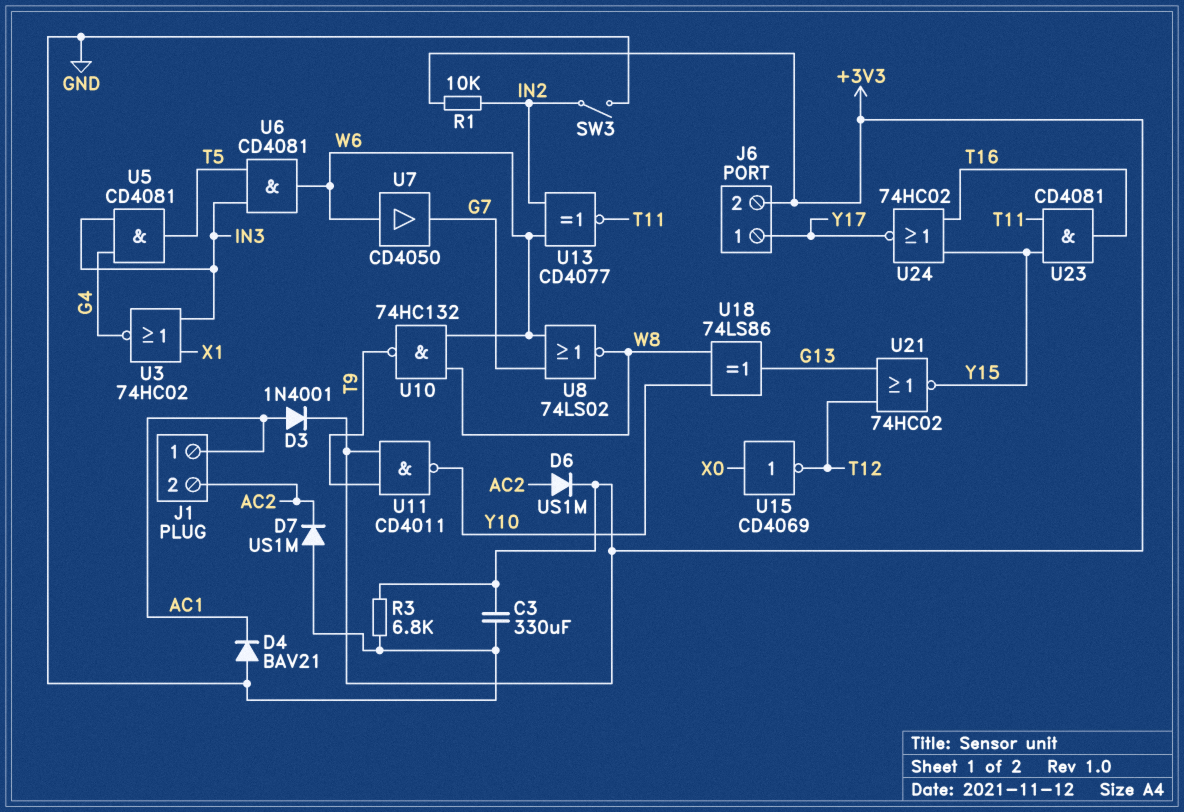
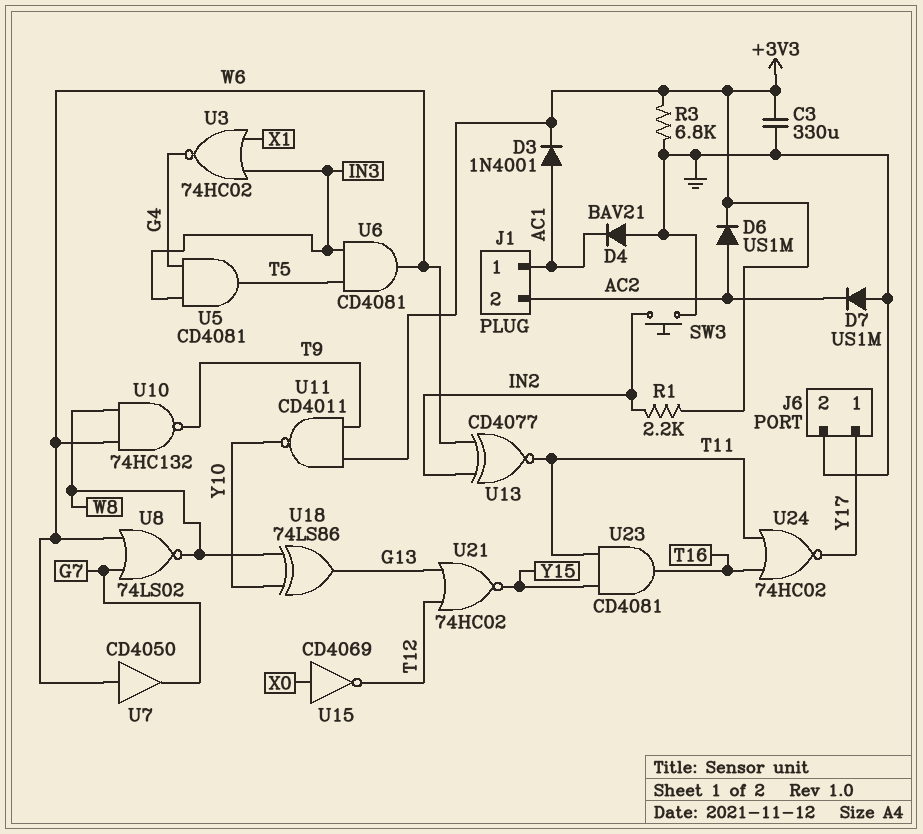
J6 pin 2: +3V3 -> GND
R1: 10k (+3V3, IN2) -> 2.2k (+3V3, IN2)
SW3: switch (GND, IN2) -> button (GND, IN2)
U24: NOR 74HC02 (in T16, in Y15, out Y17) -> NOR 74HC02 (in T11, in T16, out Y17)

